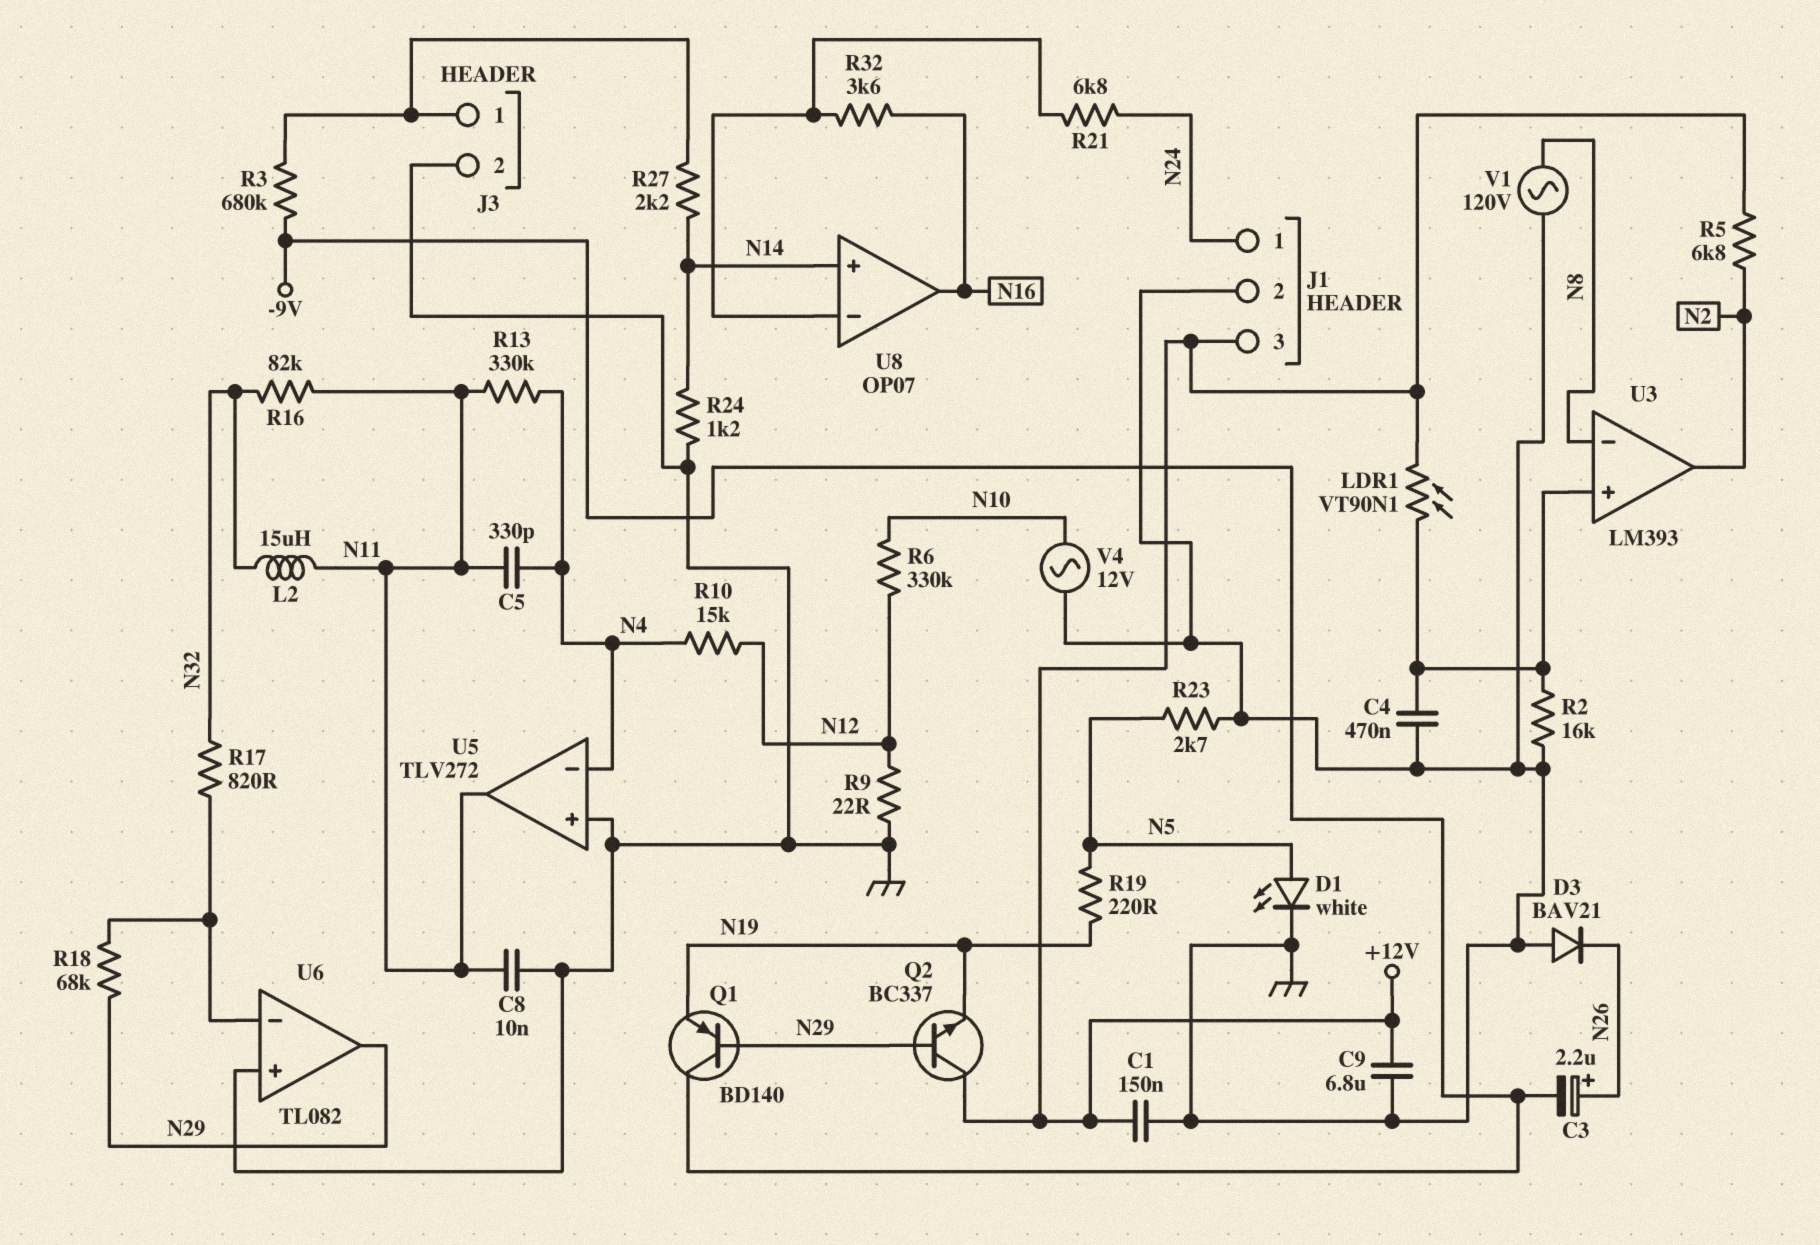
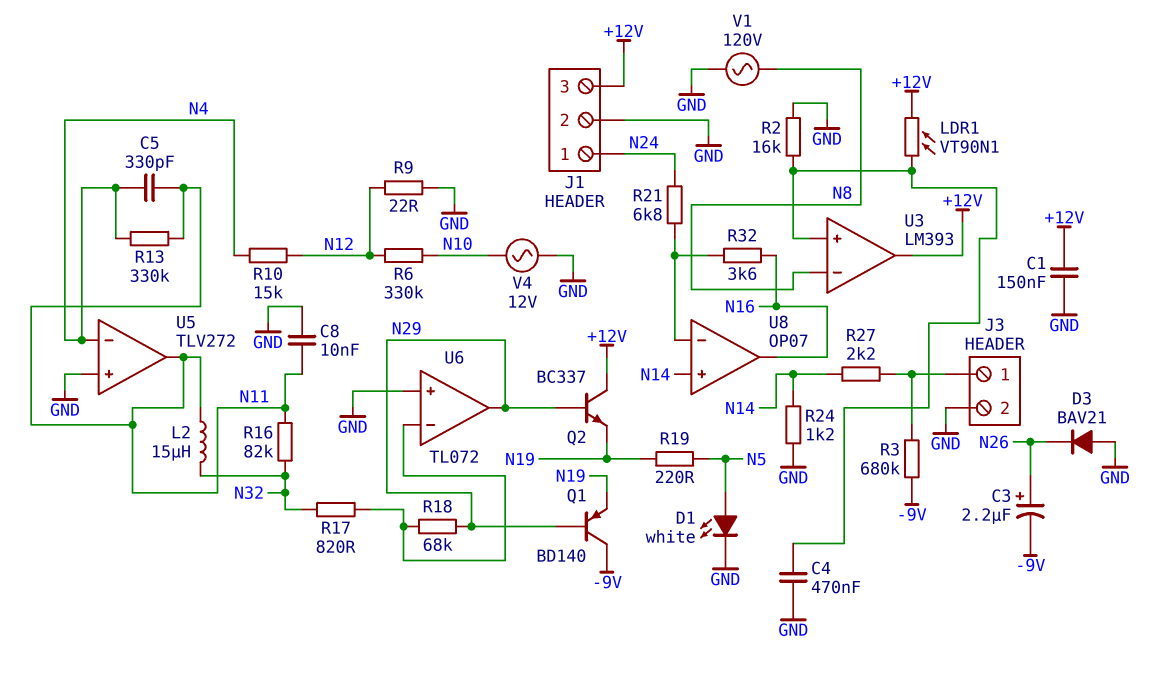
C9: 6.8uF (+12V, GND) -> none
R5: 6.8k (+12V, N2) -> none
R23: 2.7k (GND, N5) -> none
U3 pin out: N2 -> +12V
U6: TL082 -> TL072

